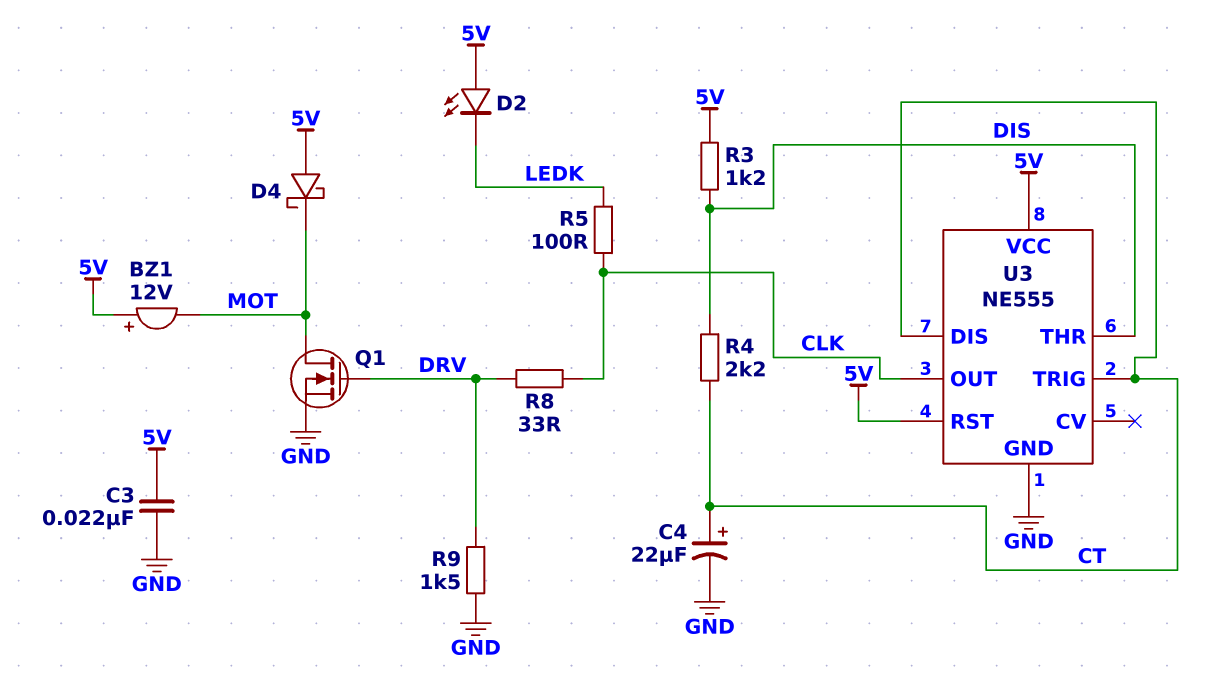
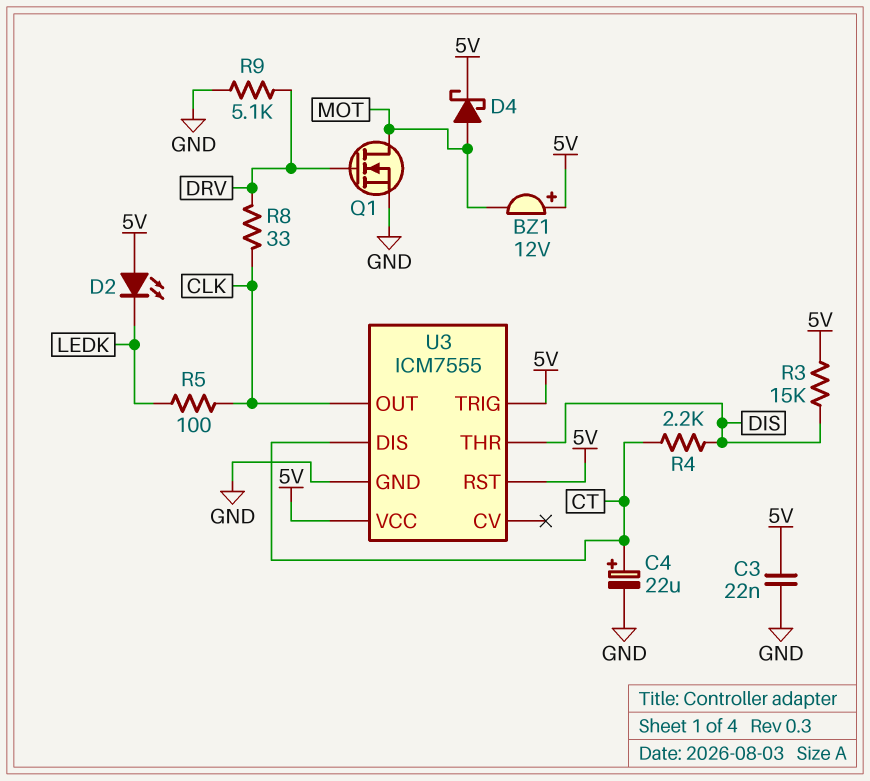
D4: schottky (A 5V, K MOT) -> schottky (A MOT, K 5V)
R3: 1.2k (5V, DIS) -> 15k (5V, DIS)
R9: 1.5k (DRV, GND) -> 5.1k (DRV, GND)
U3: NE555 -> ICM7555
U3 pin TRIG: CT -> 5V

